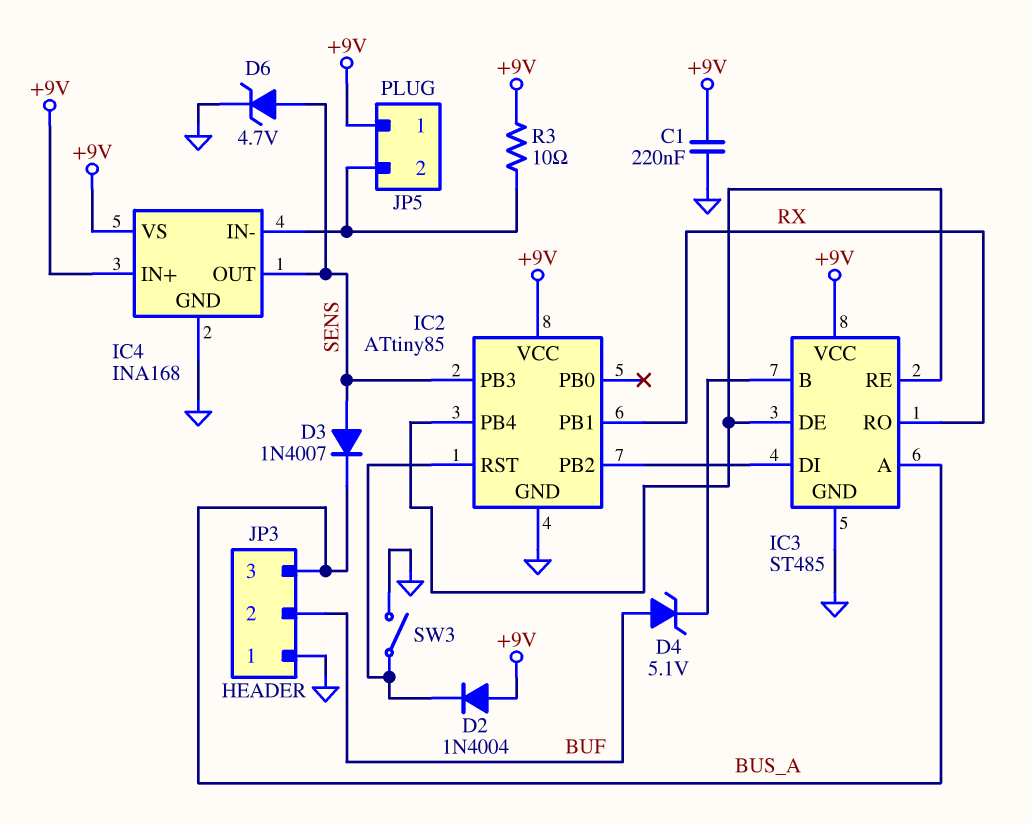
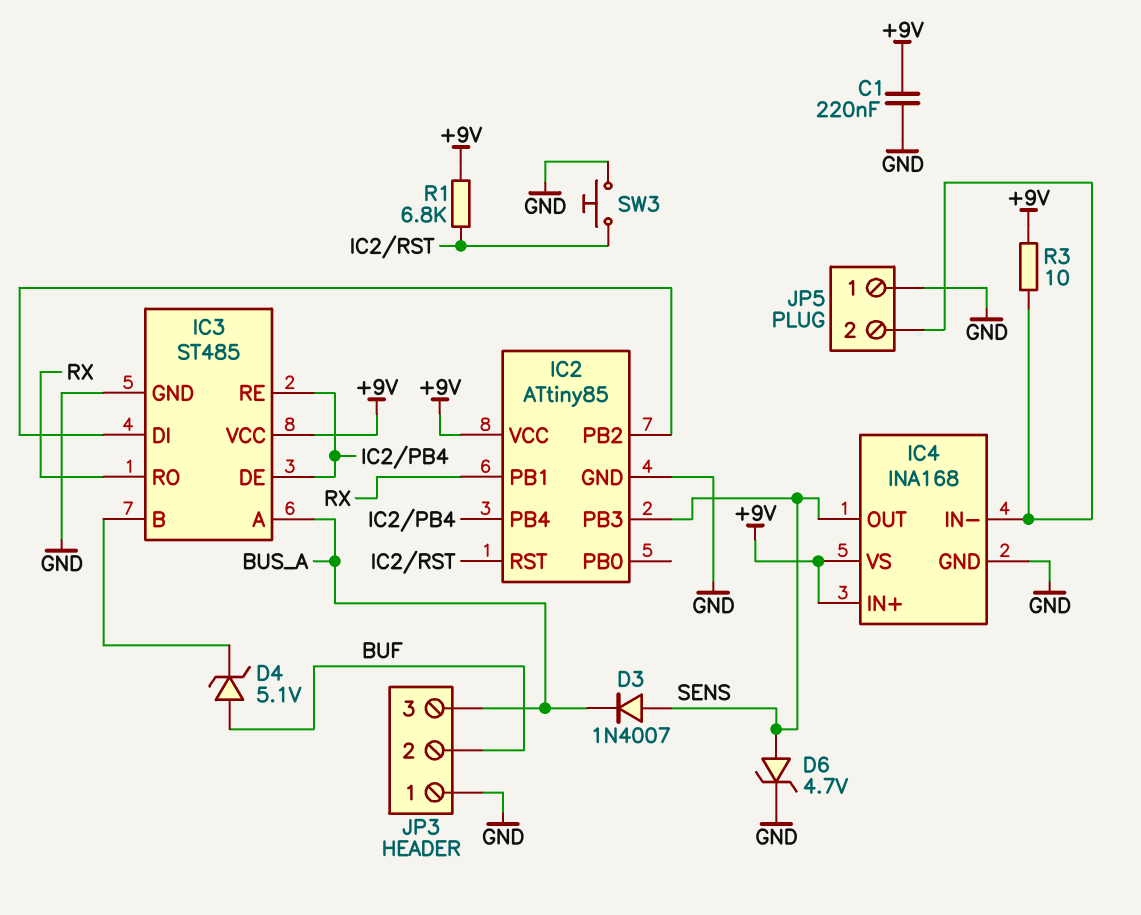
D2: diode 1N4004 (A +9V, K IC2/RST) -> none
JP5 pin 1: +9V -> GND
R1: none -> 6.8k (+9V, IC2/RST)
SW3: switch (GND, IC2/RST) -> button (GND, IC2/RST)

